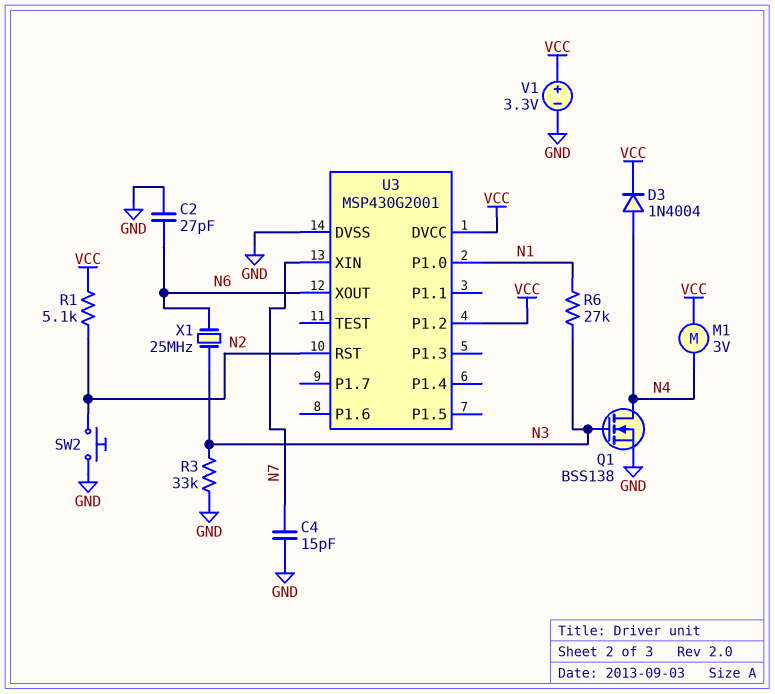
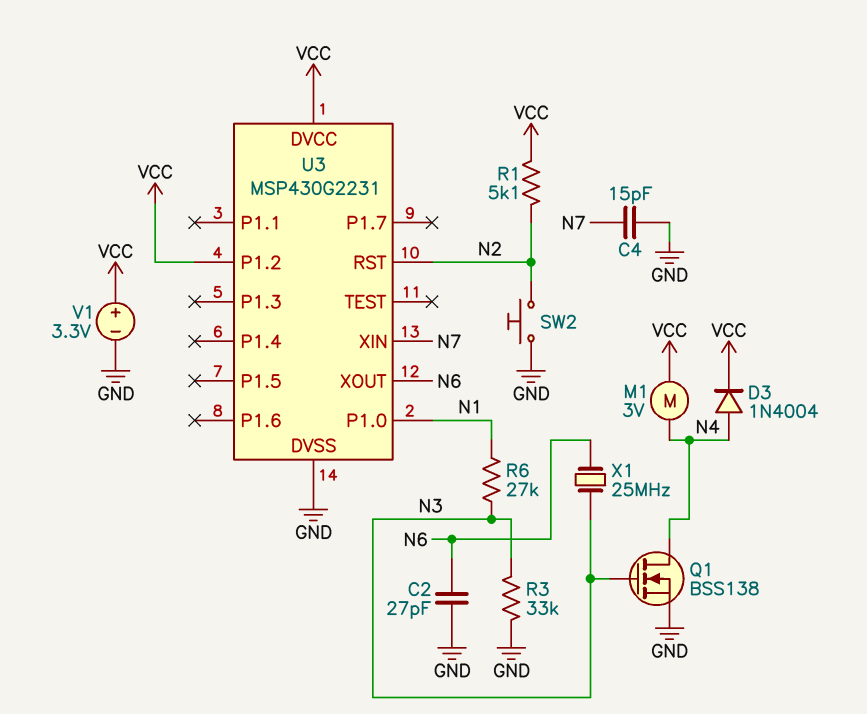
U3: MSP430G2001 -> MSP430G2231

